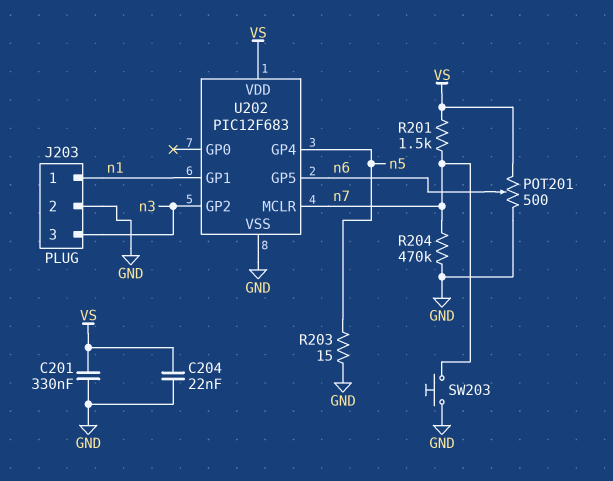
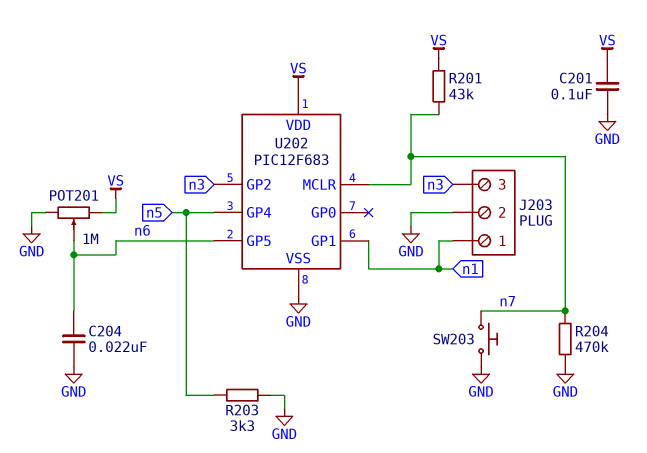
C201: 330nF (GND, VS) -> 100nF (GND, VS)
C204: 22nF (GND, VS) -> 22nF (GND, n6)
POT201: 500 (GND, VS, wiper n6) -> 1M (GND, VS, wiper n6)
R201: 1.5k (VS, n7) -> 43k (VS, n7)
R203: 15 (GND, n5) -> 3.3k (GND, n5)

